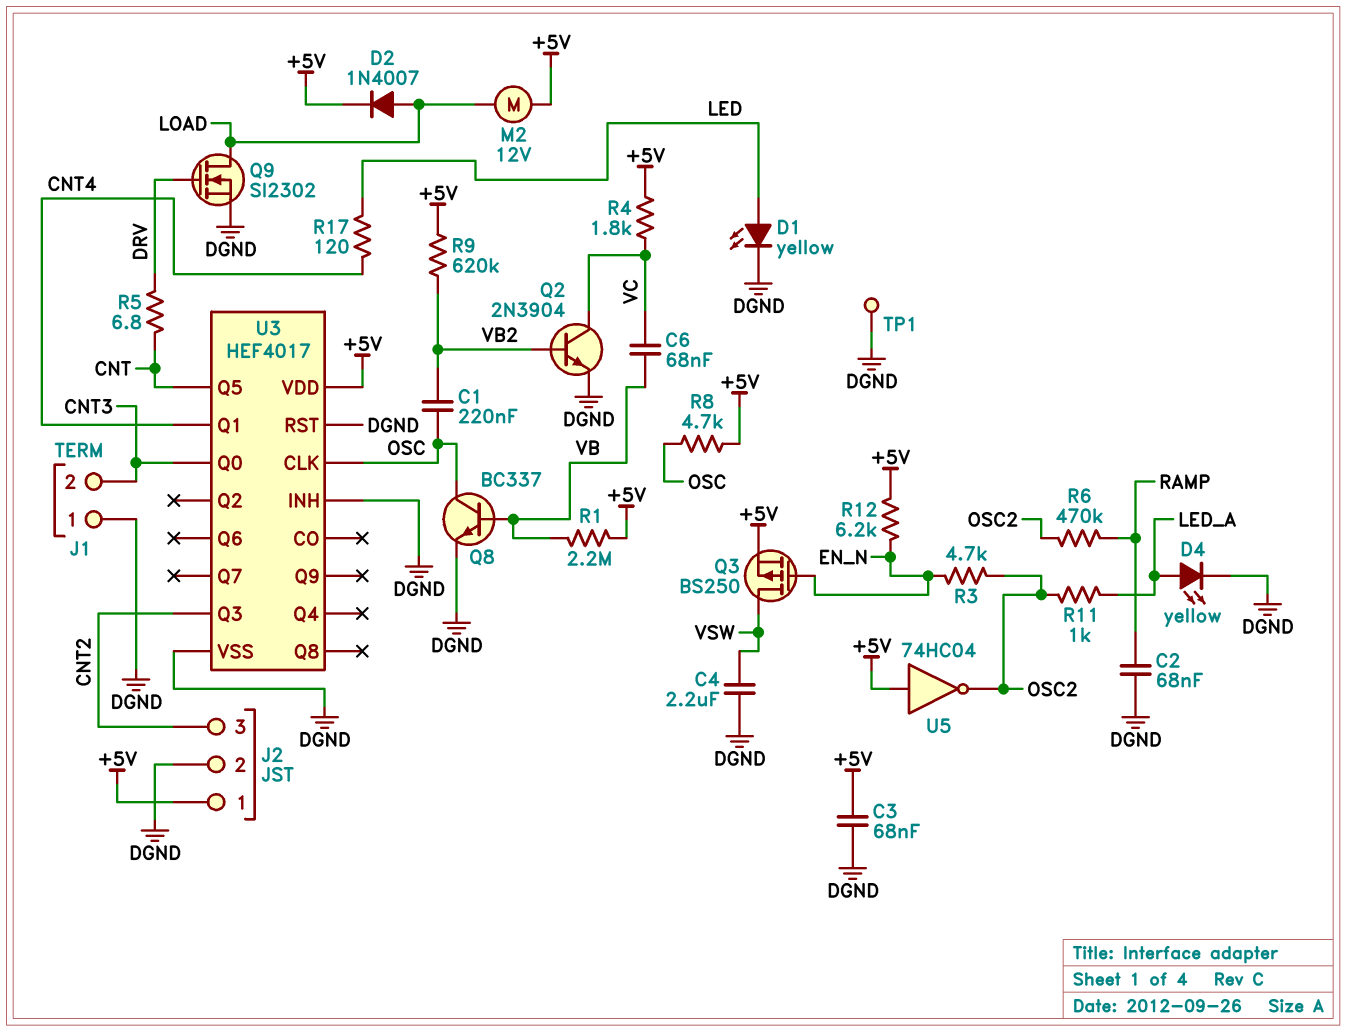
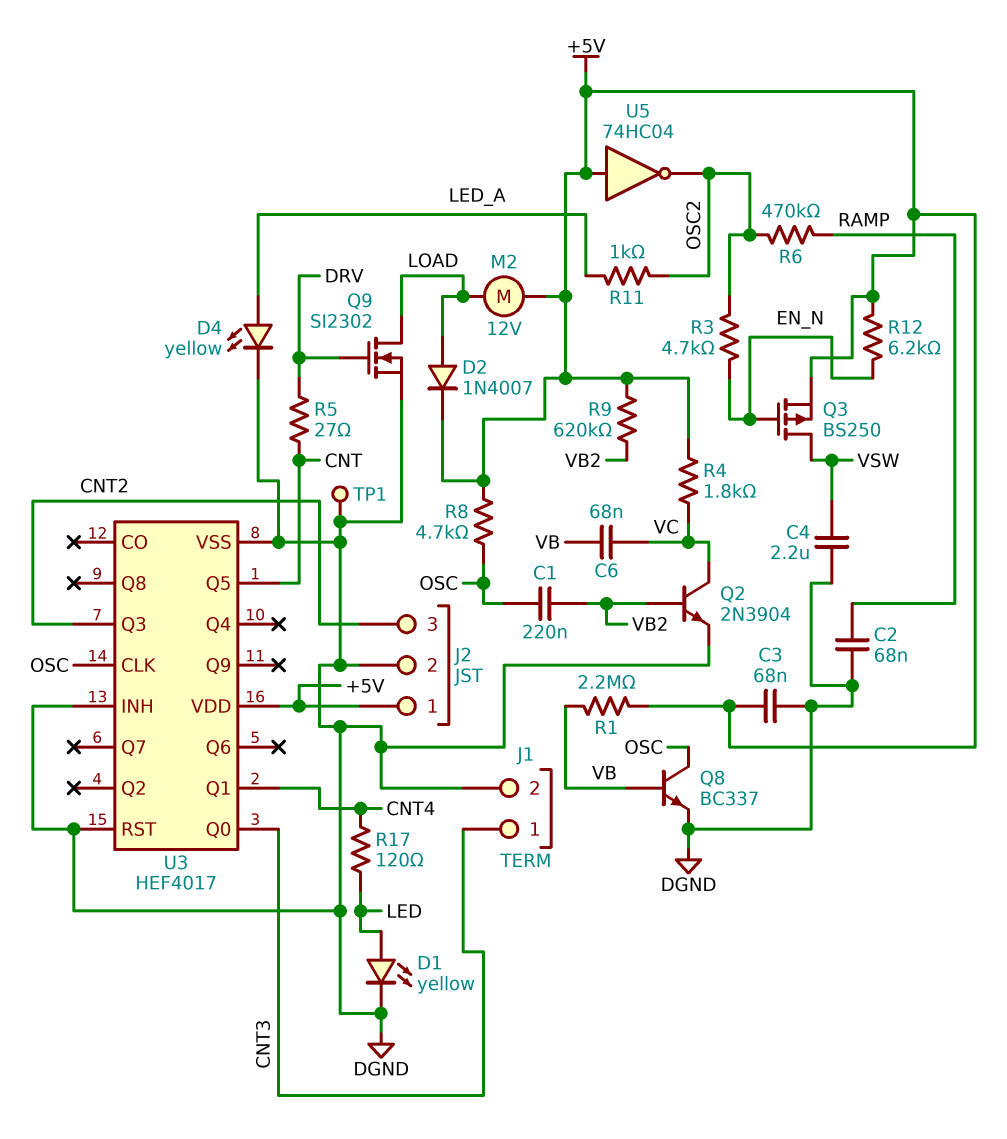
J1 pin 1: DGND -> CNT3
J1 pin 2: CNT3 -> DGND
R5: 6.8 (CNT, DRV) -> 27 (CNT, DRV)

